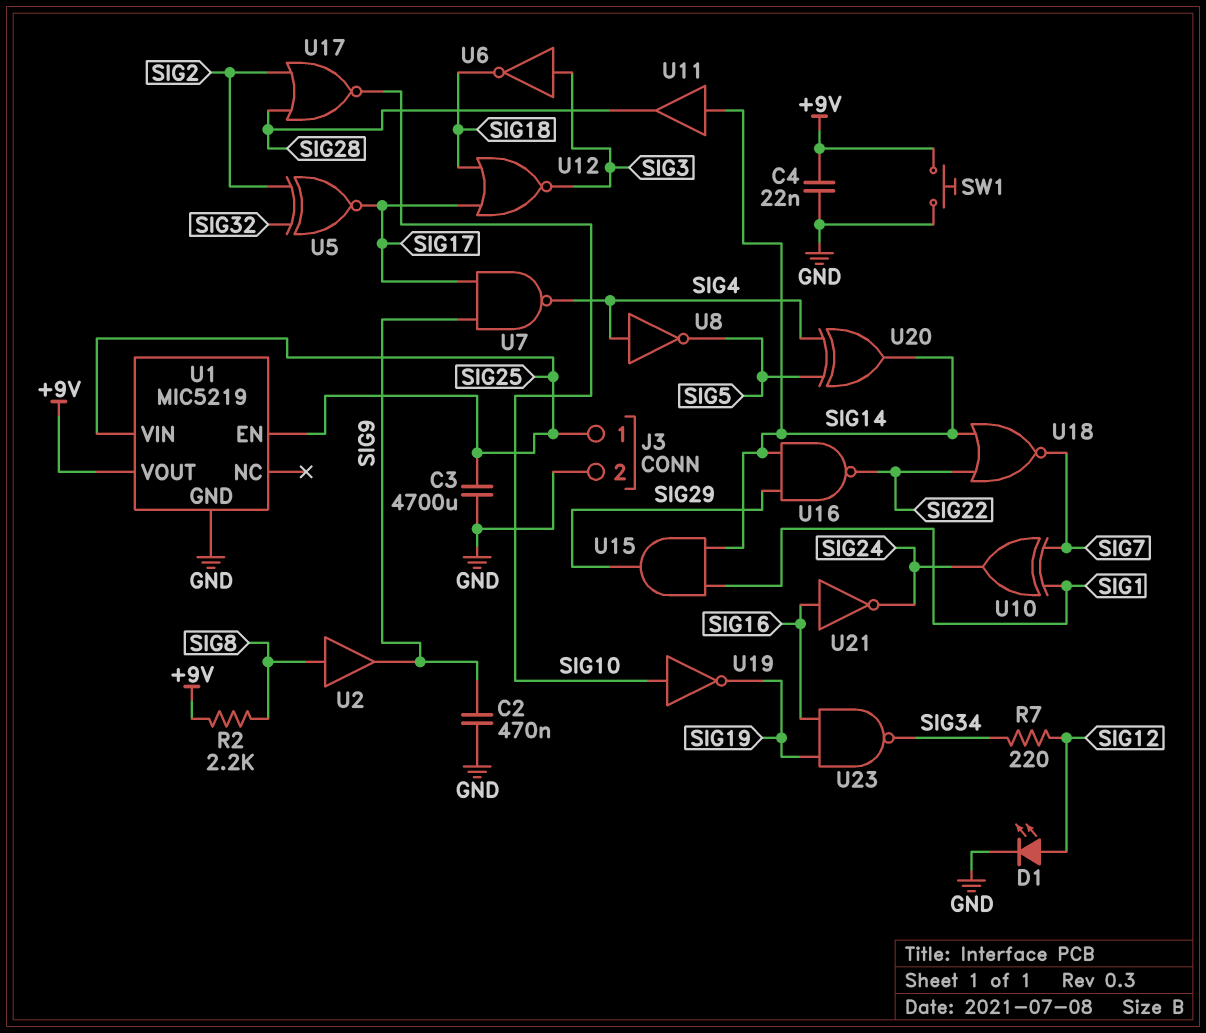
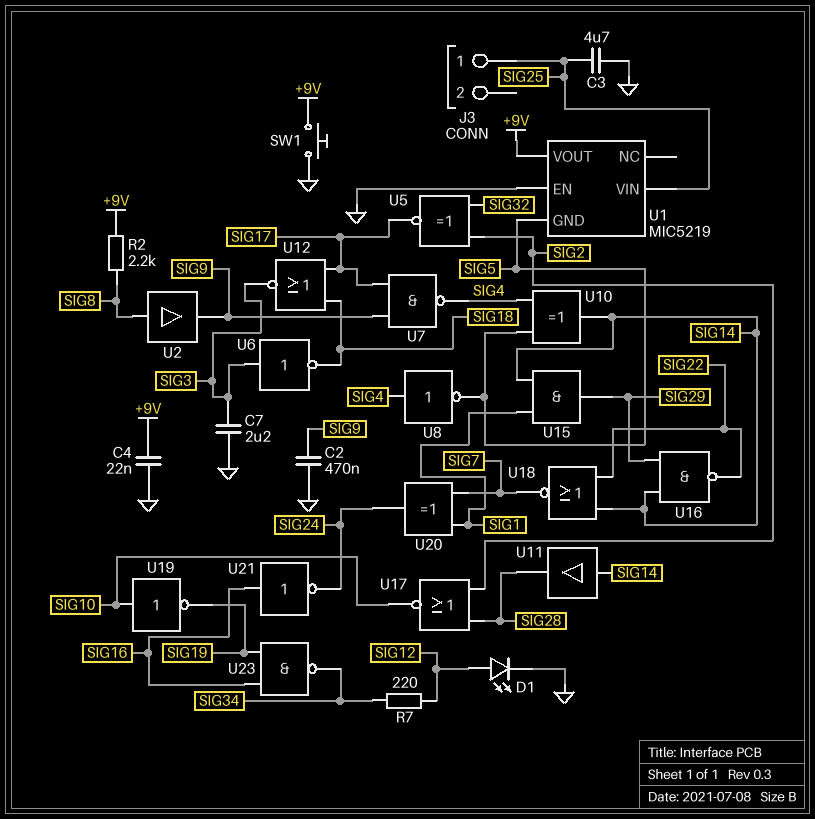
C3: 4700uF (GND, SIG25) -> 4.7uF (GND, SIG25)
C7: none -> 2.2uF (GND, SIG3)
J3 pin 2: GND -> none
U1 pin EN: SIG25 -> GND
U1 pin GND: GND -> SIG5
U10: XOR (in SIG1, in SIG7, out SIG24) -> XOR (in SIG4, in SIG5, out SIG14)
U20: XOR (in SIG4, in SIG5, out SIG14) -> XOR (in SIG1, in SIG7, out SIG24)

